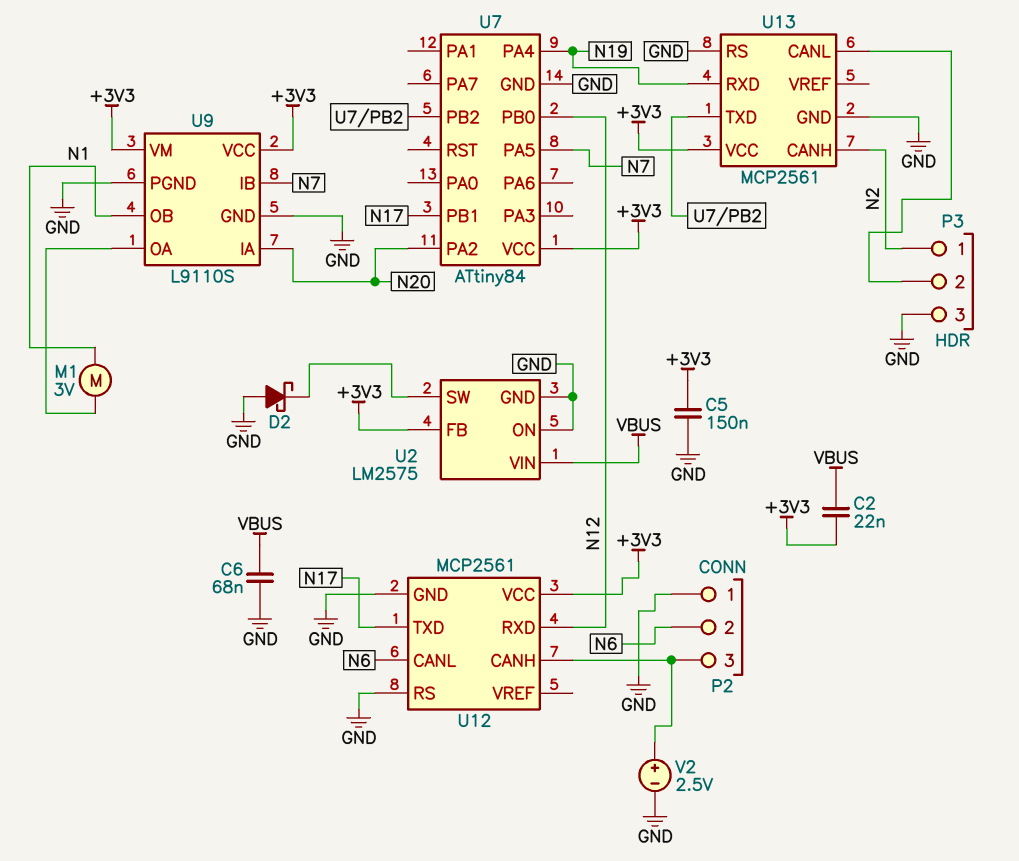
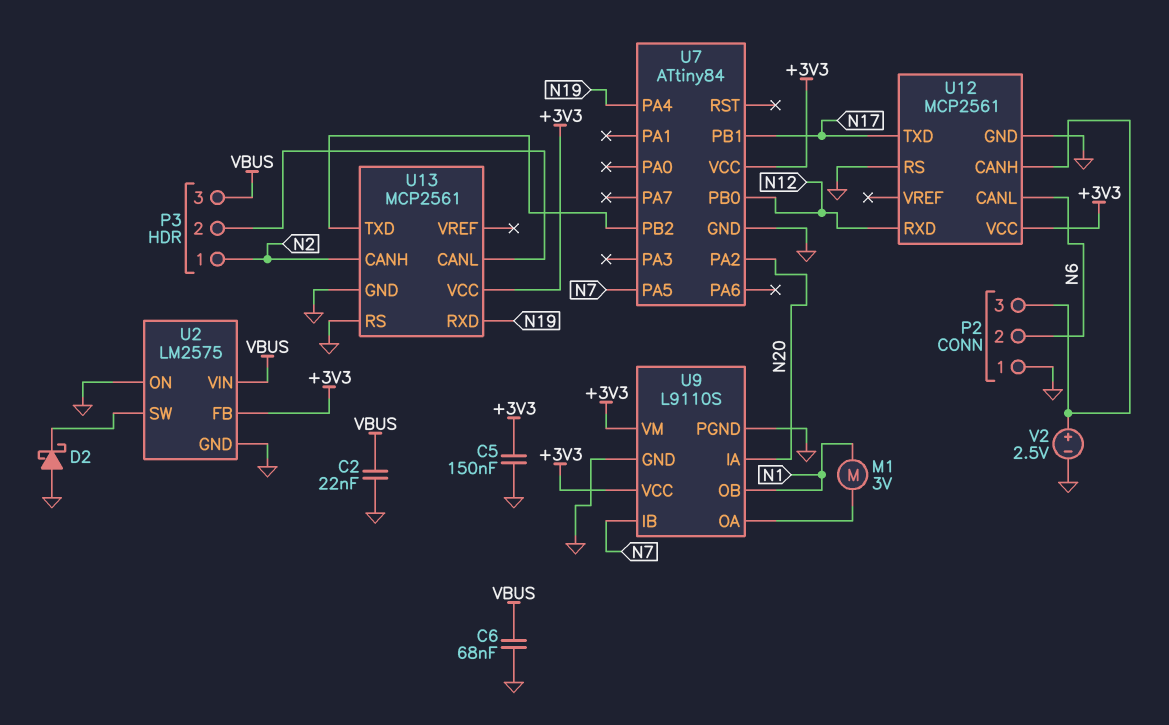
C2: 22nF (+3V3, VBUS) -> 22nF (GND, VBUS)
P3 pin 3: GND -> VBUS

